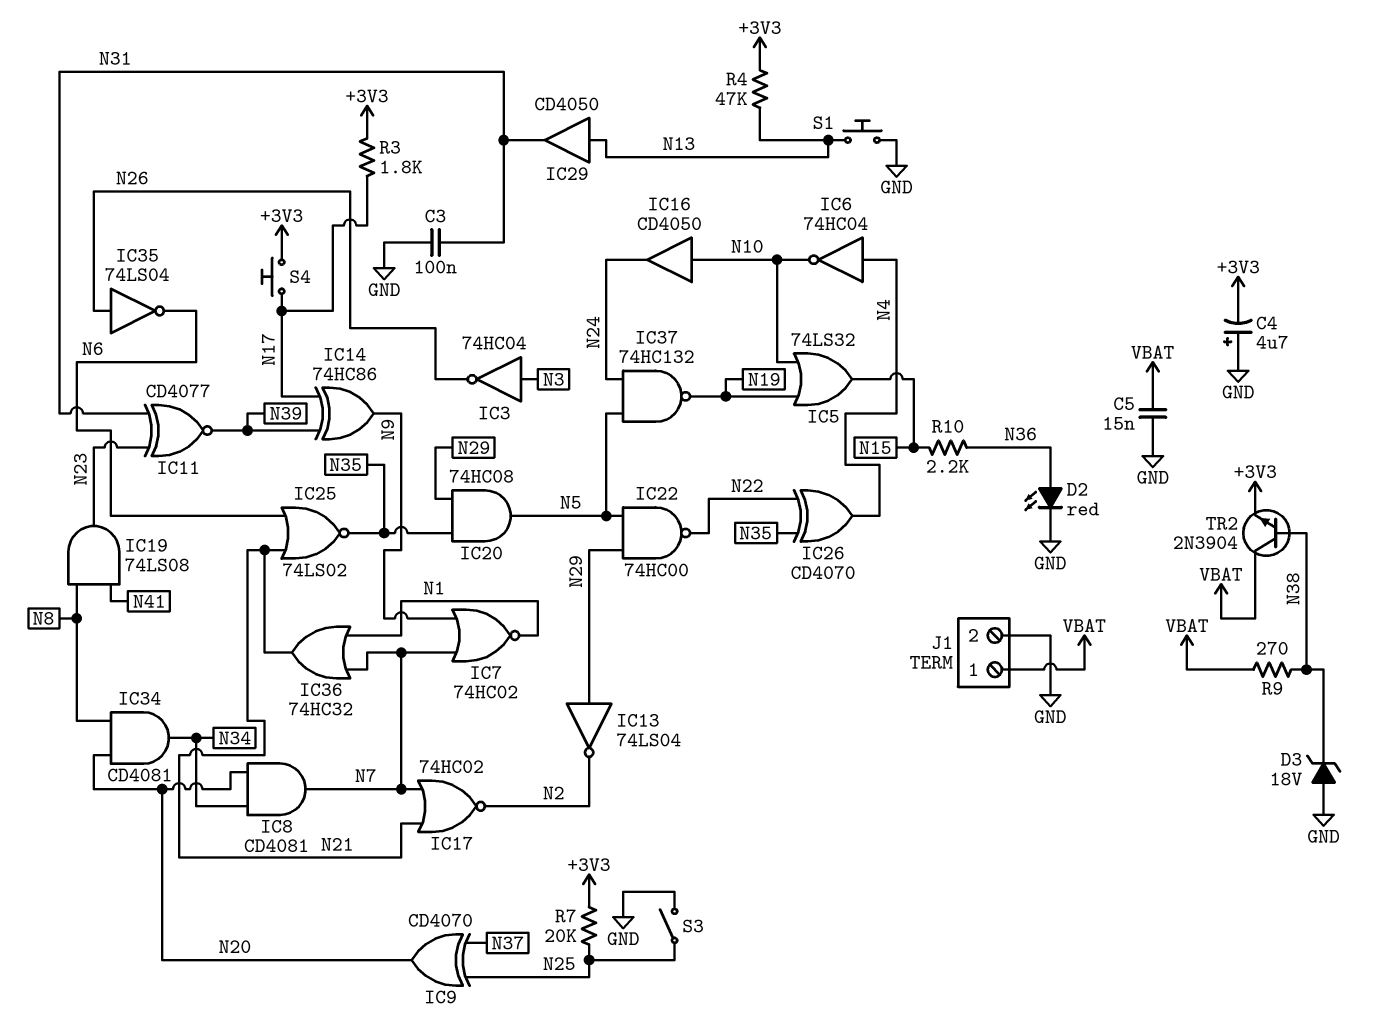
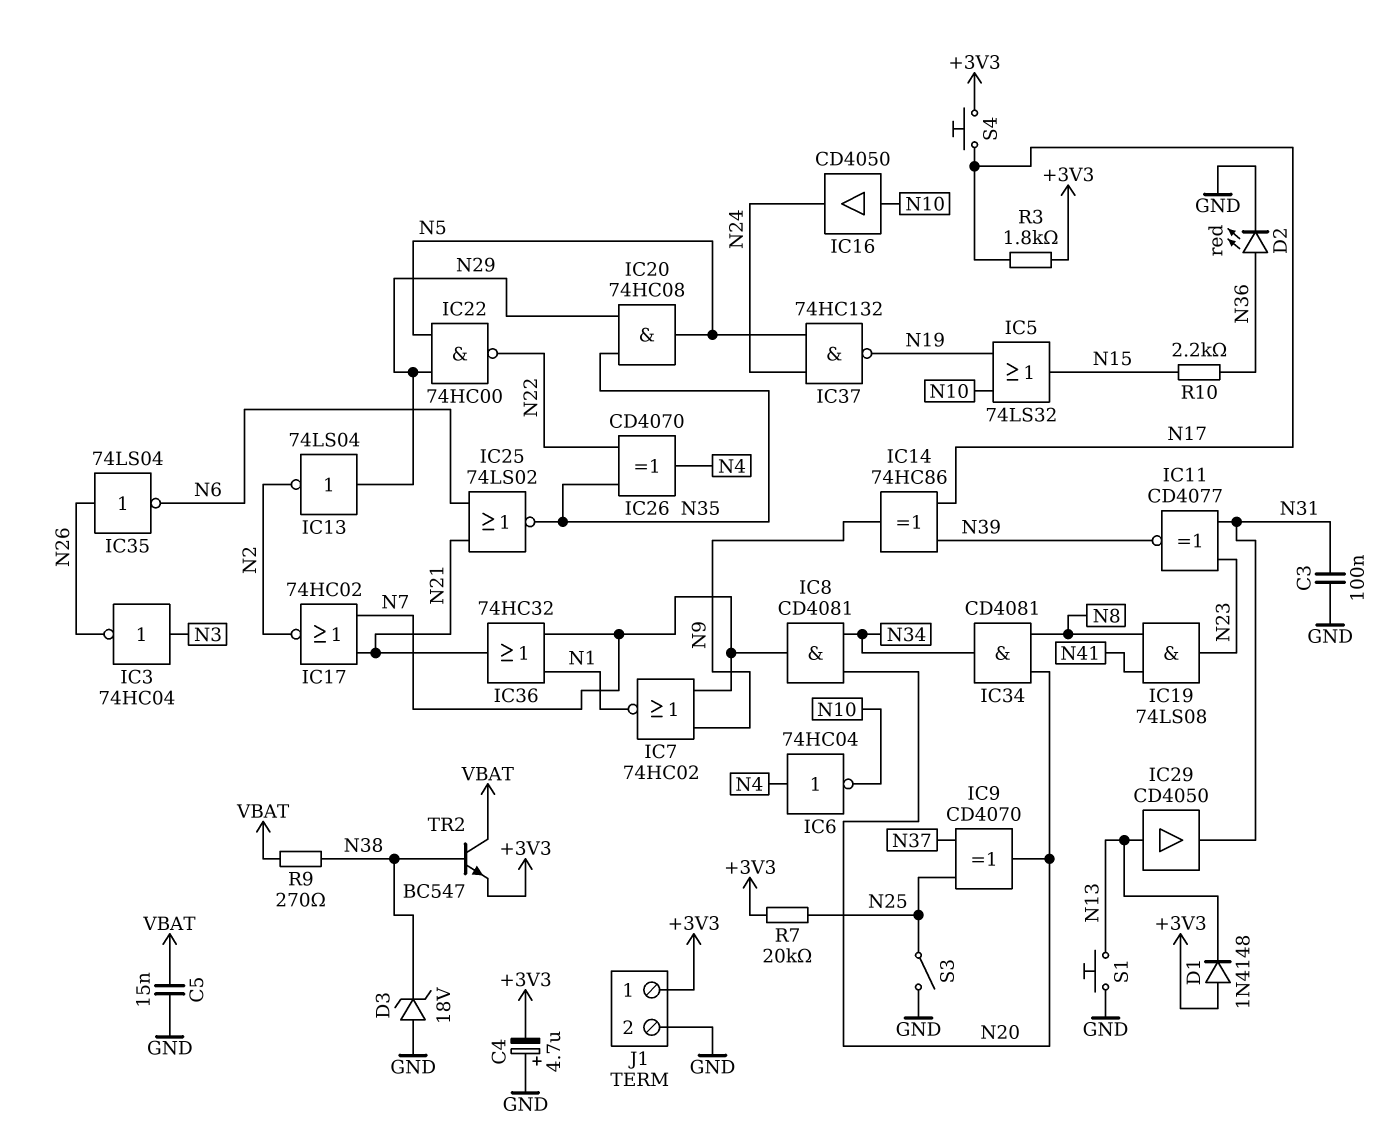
D1: none -> diode 1N4148 (A +3V3, K N13)
J1 pin 1: VBAT -> +3V3
R4: 47k (+3V3, N13) -> none
TR2: NPN 2N3904 (B N38, C VBAT, E +3V3) -> NPN BC547 (B N38, C VBAT, E +3V3)

